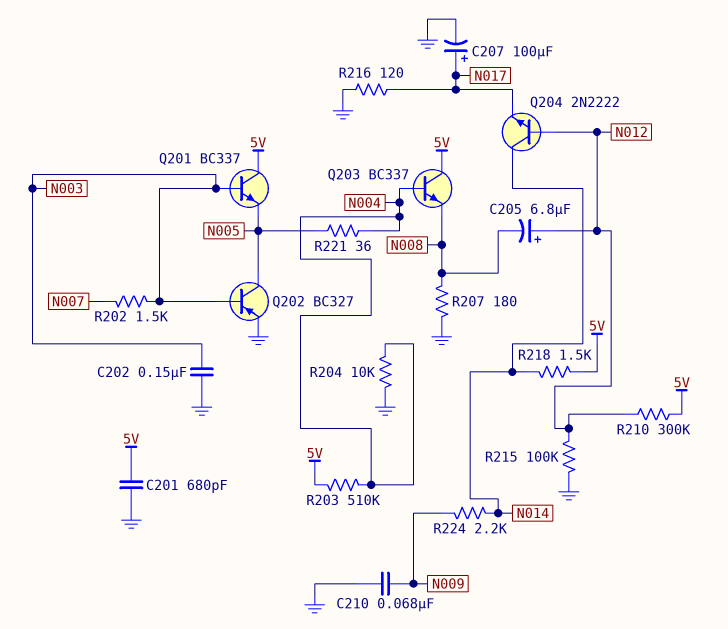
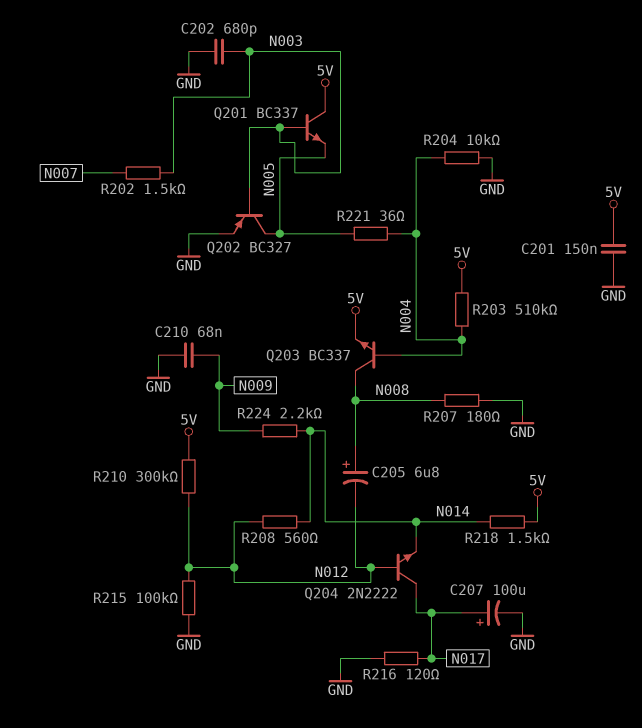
C201: 680pF (5V, GND) -> 150nF (5V, GND)
C202: 150nF (GND, N003) -> 680pF (GND, N003)
C205: 6.8uF (plus N012, minus N008) -> 6.8uF (plus N008, minus N012)
Q203: NPN BC337 (B N004, C 5V, E N008) -> NPN BC337 (B N004, C N008, E 5V)
Q204: NPN 2N2222 (B N012, C N014, E N017) -> NPN 2N2222 (B N012, C N017, E N014)
R208: none -> 560 (N012, N014)

